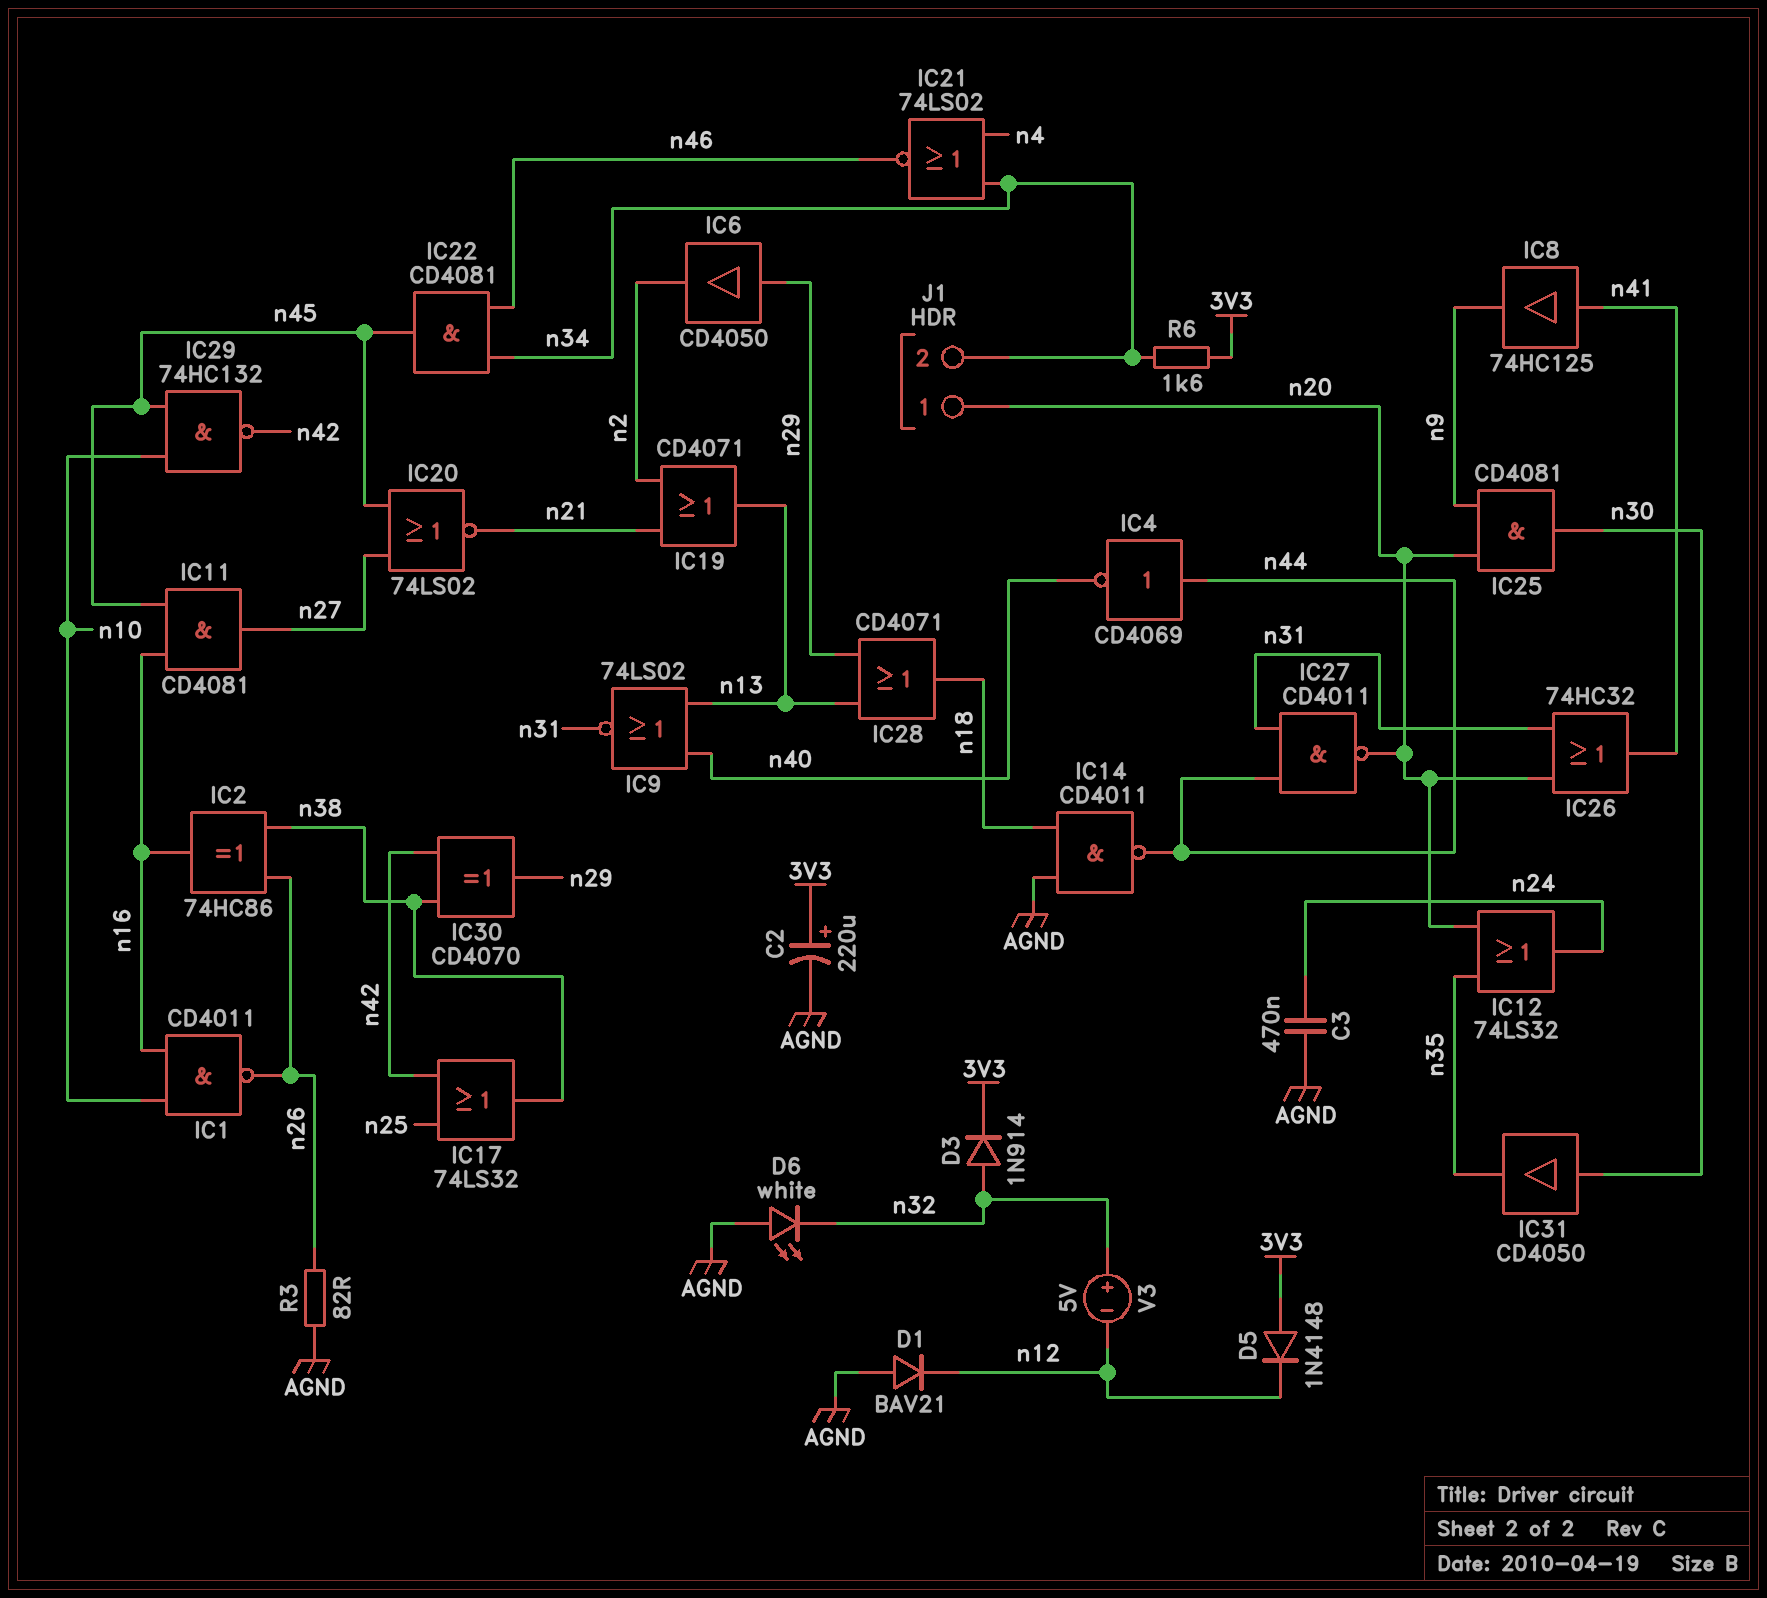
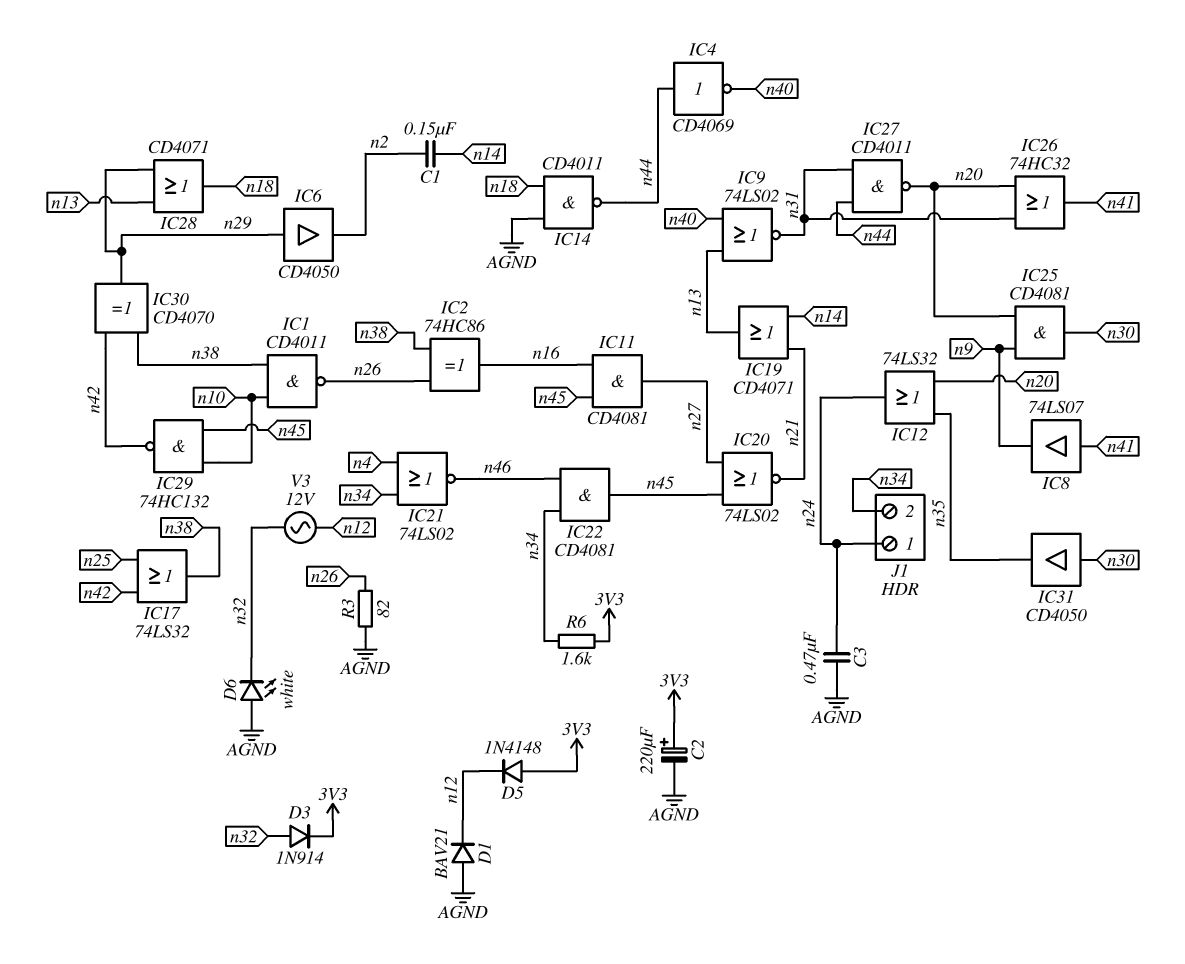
C1: none -> 150nF (n2, n14)
IC1: NAND CD4011 (in n10, in n16, out n26) -> NAND CD4011 (in n10, in n38, out n26)
IC8: buffer 74HC125 (in n41, out n9) -> buffer 74LS07 (in n41, out n9)
IC19: OR CD4071 (in n2, in n21, out n13) -> OR CD4071 (in n14, in n21, out n13)
J1 pin 1: n20 -> n24
V3: 5V (plus n32, minus n12) -> AC 12V (n12, n32)

